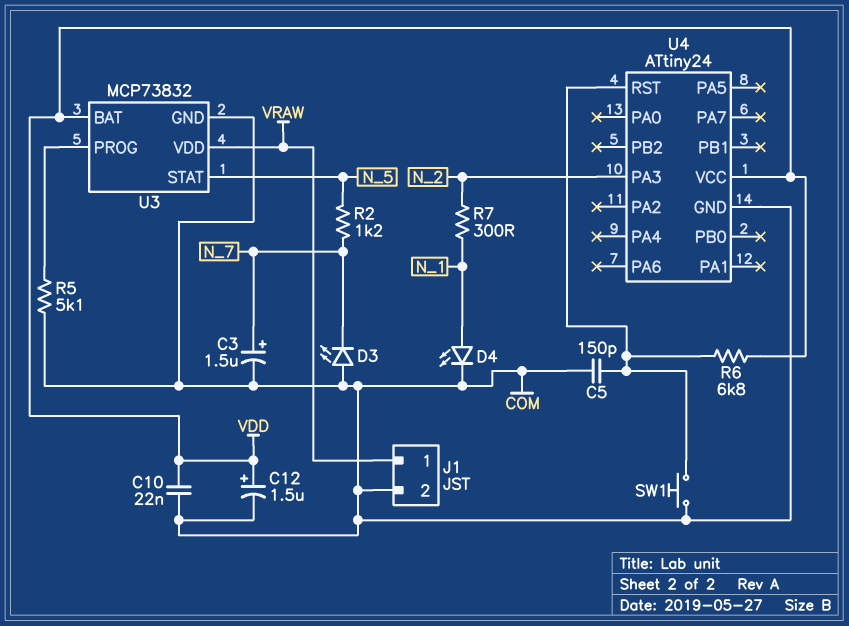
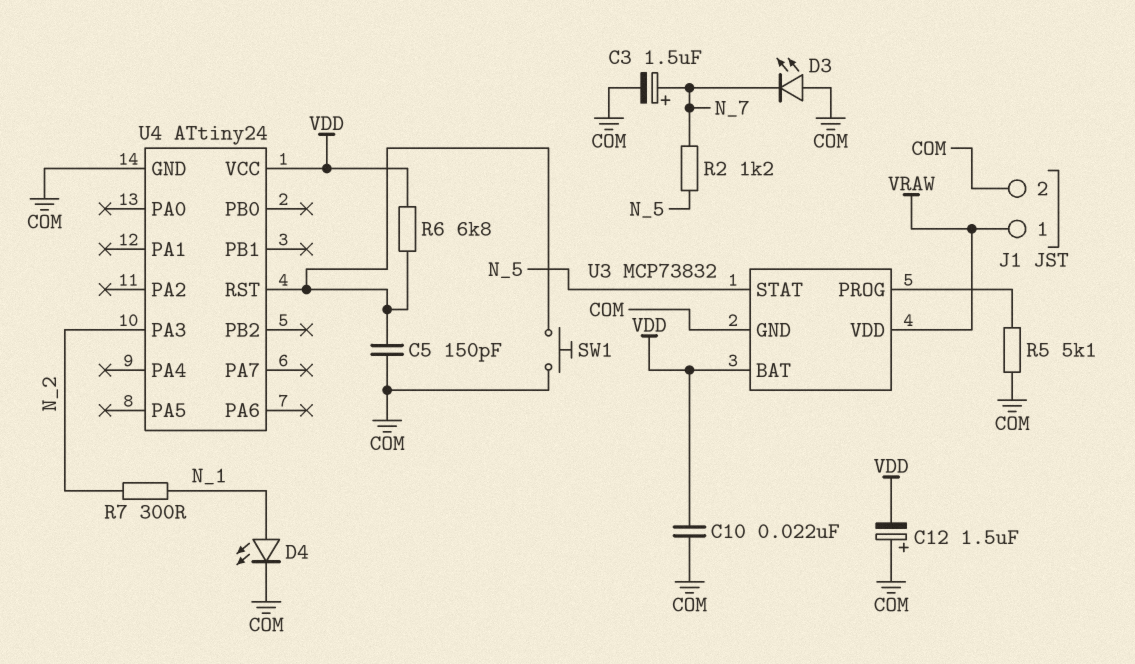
C12: 1.5uF (plus VDD, minus COM) -> 1.5uF (plus COM, minus VDD)

